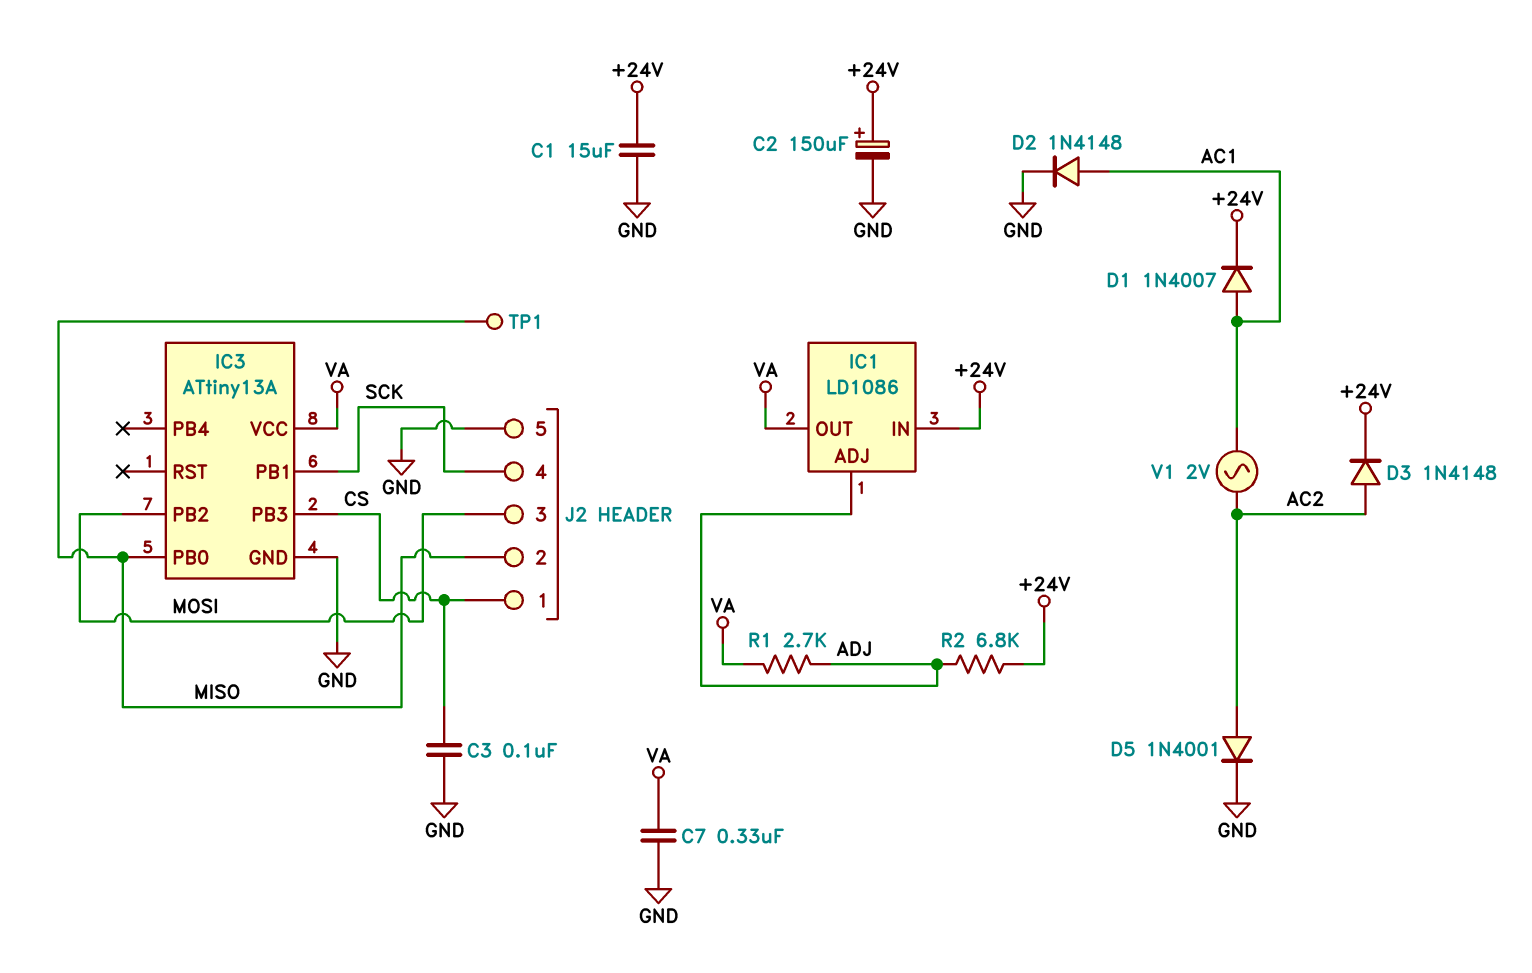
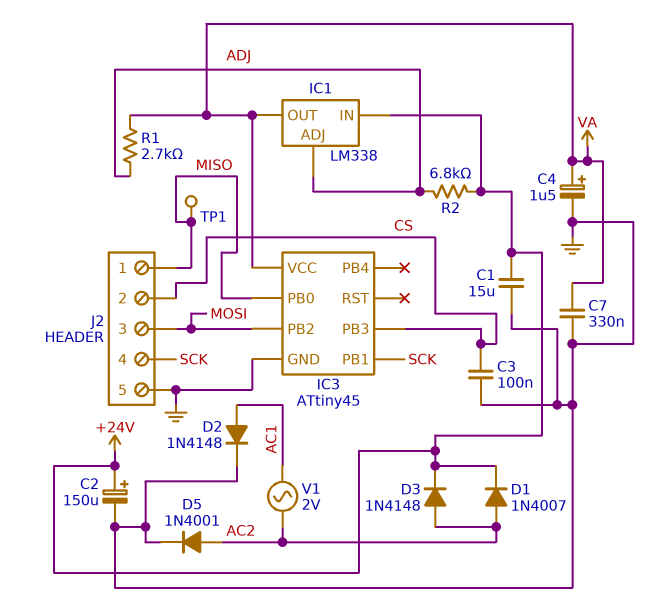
C4: none -> 1.5uF (plus VA, minus GND)
D1: diode 1N4007 (A AC1, K +24V) -> diode 1N4007 (A AC2, K +24V)
IC1: LD1086 -> LM338
IC3: ATtiny13A -> ATtiny45
J2 pin 1: CS -> MISO
J2 pin 2: MISO -> CS

